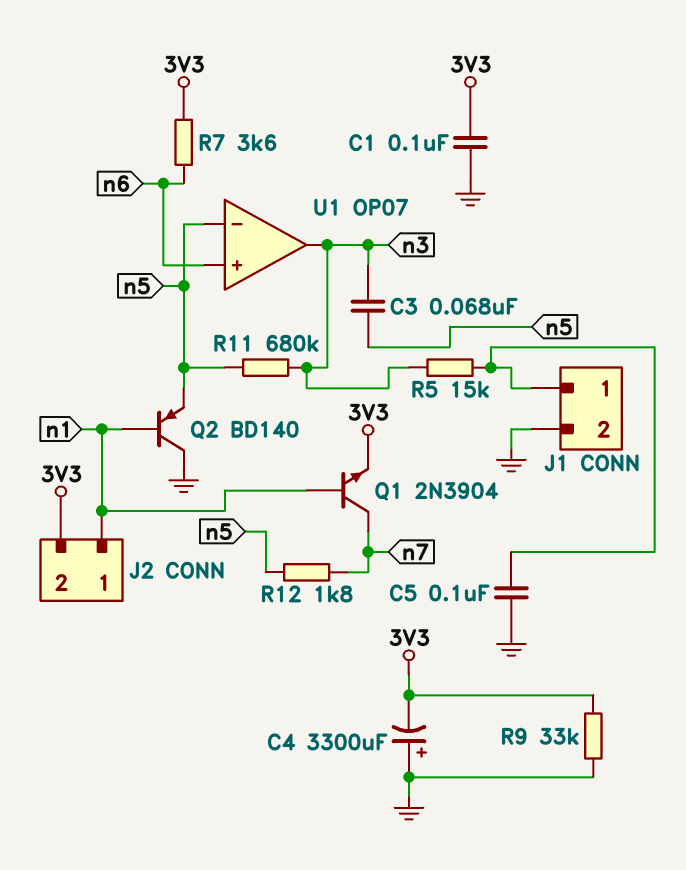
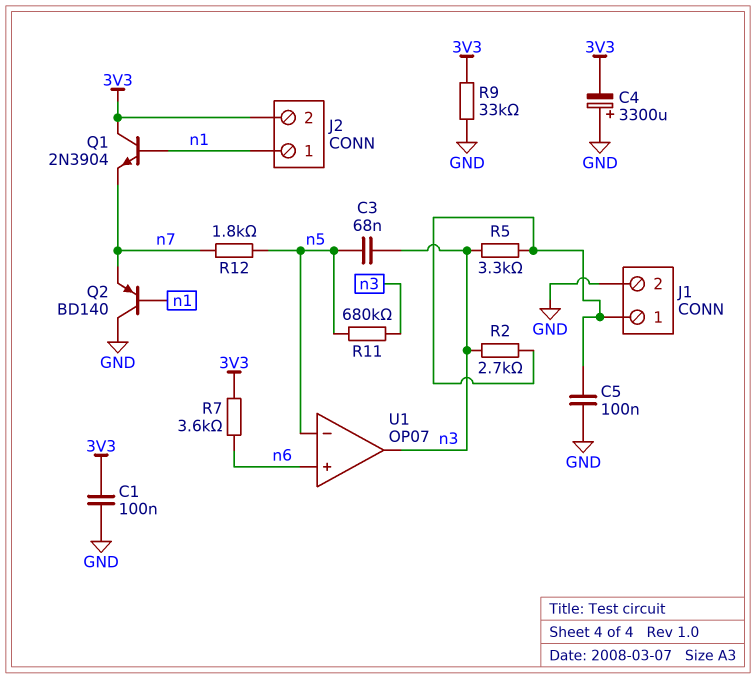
Q1: NPN 2N3904 (B n1, C n7, E 3V3) -> NPN 2N3904 (B n1, C 3V3, E n7)
Q2: PNP BD140 (B n1, C GND, E n5) -> PNP BD140 (B n1, C GND, E n7)
R2: none -> 2.7k (J1/1, n3)
R5: 15k (J1/1, n3) -> 3.3k (J1/1, n3)

